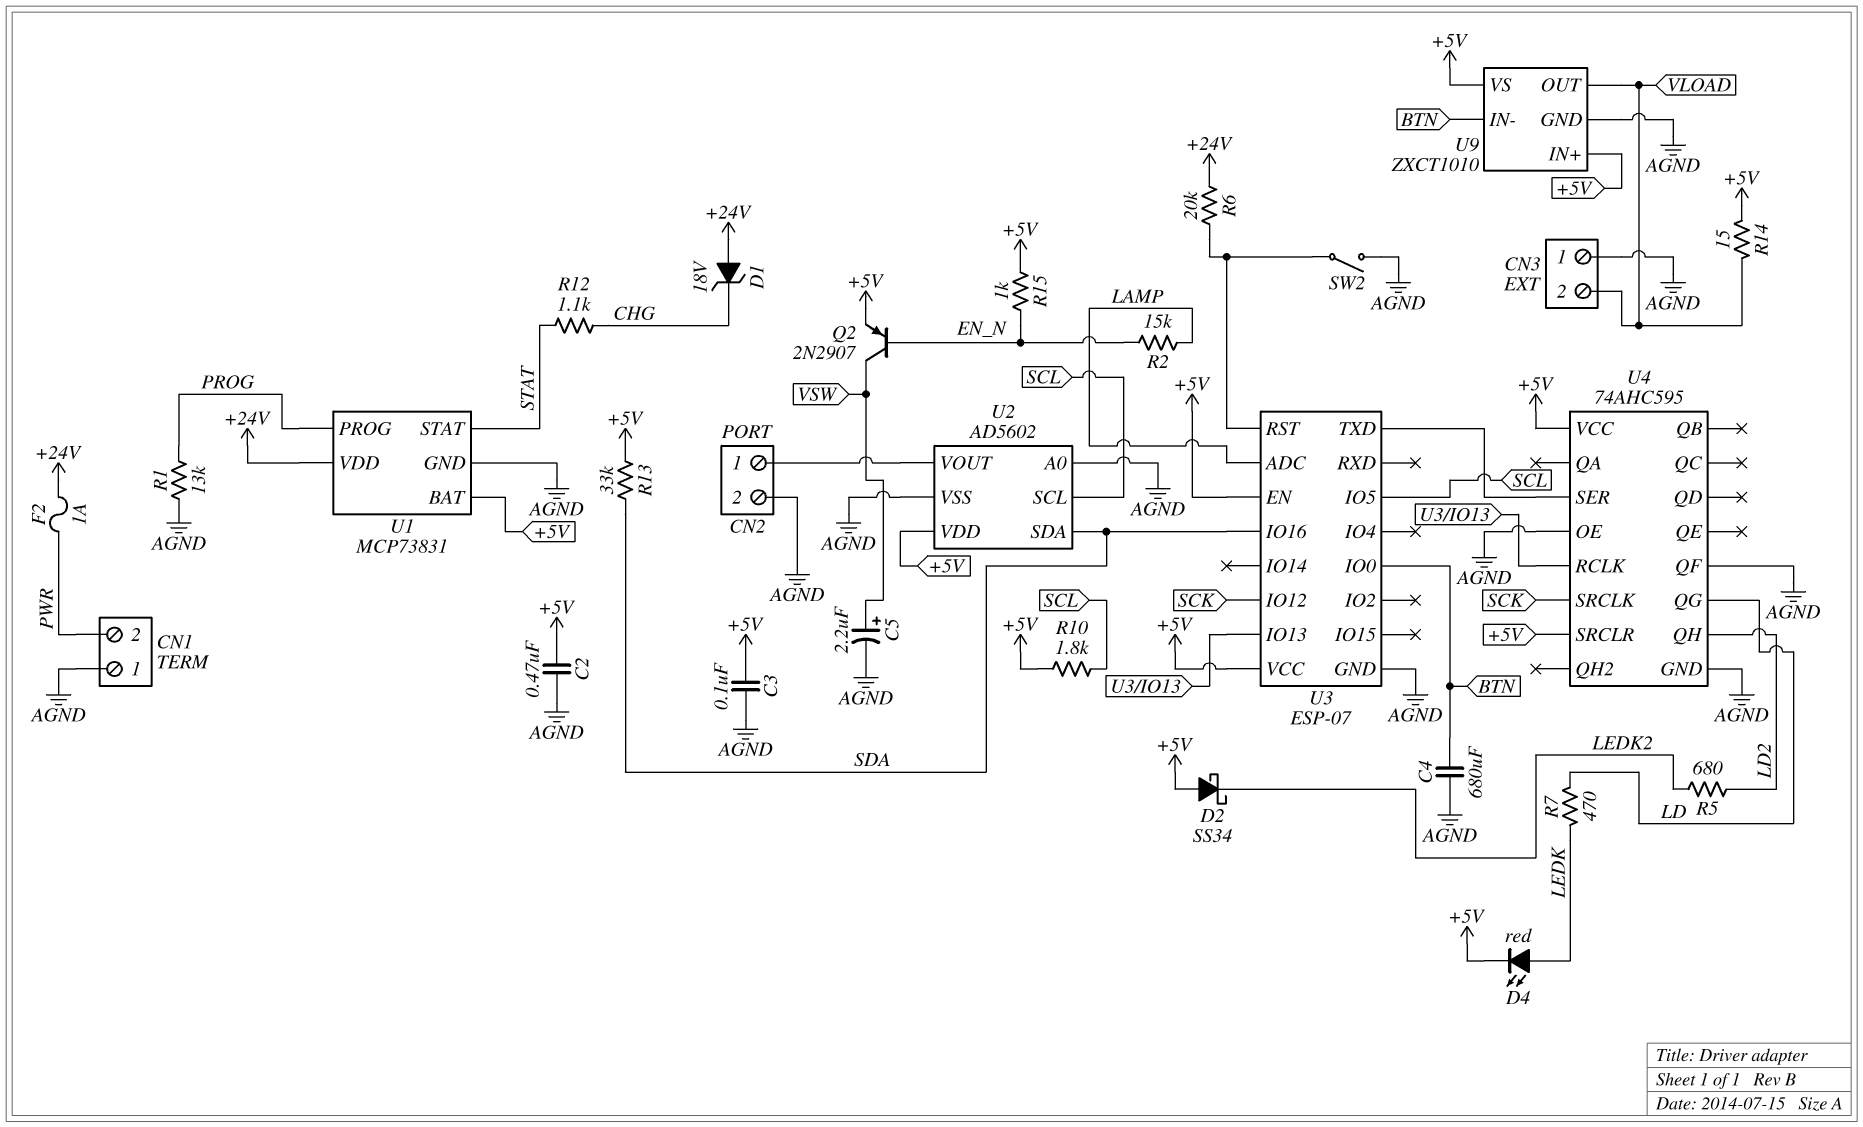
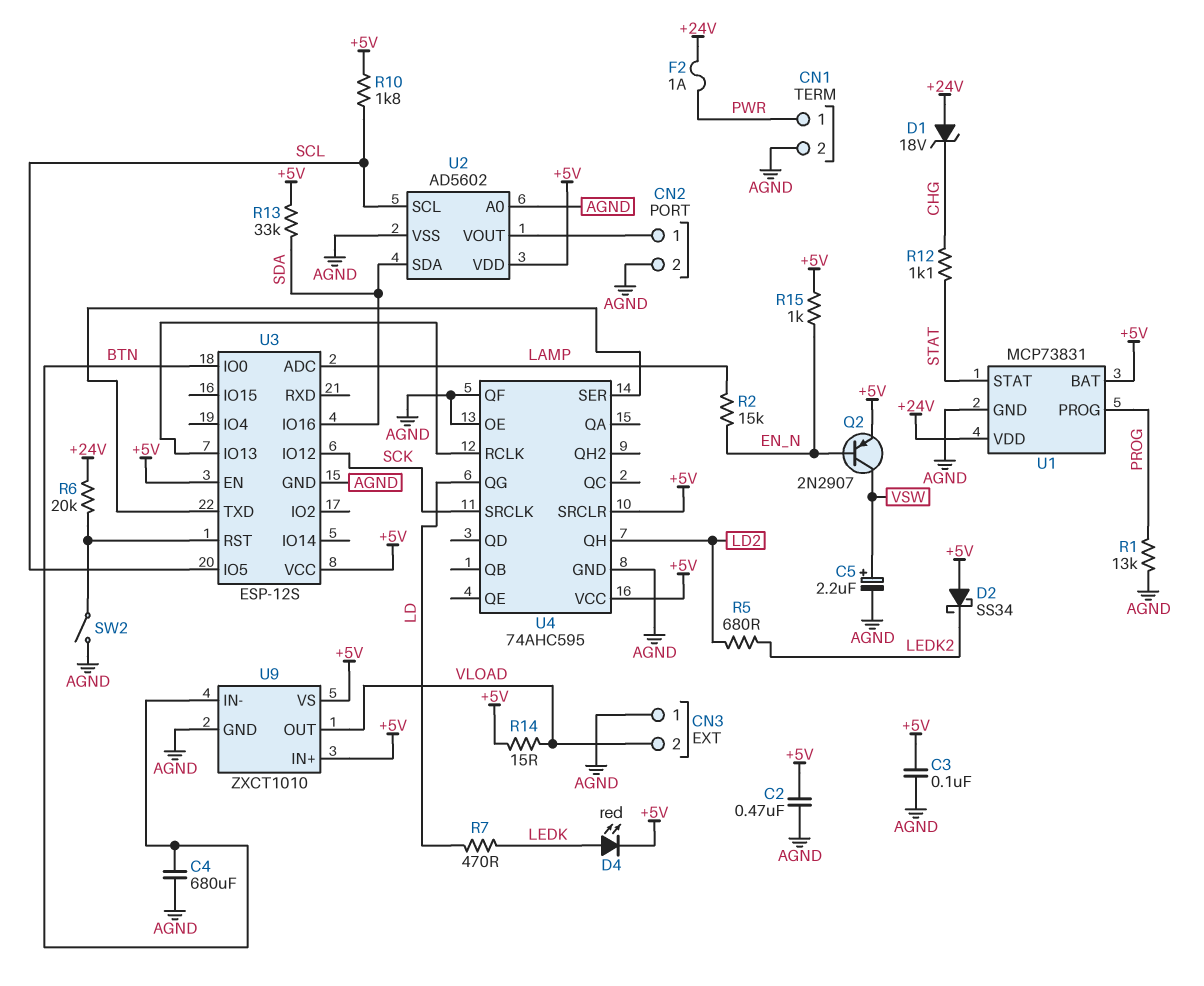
CN1 pin 1: AGND -> PWR
CN1 pin 2: PWR -> AGND
U3: ESP-07 -> ESP-12S

